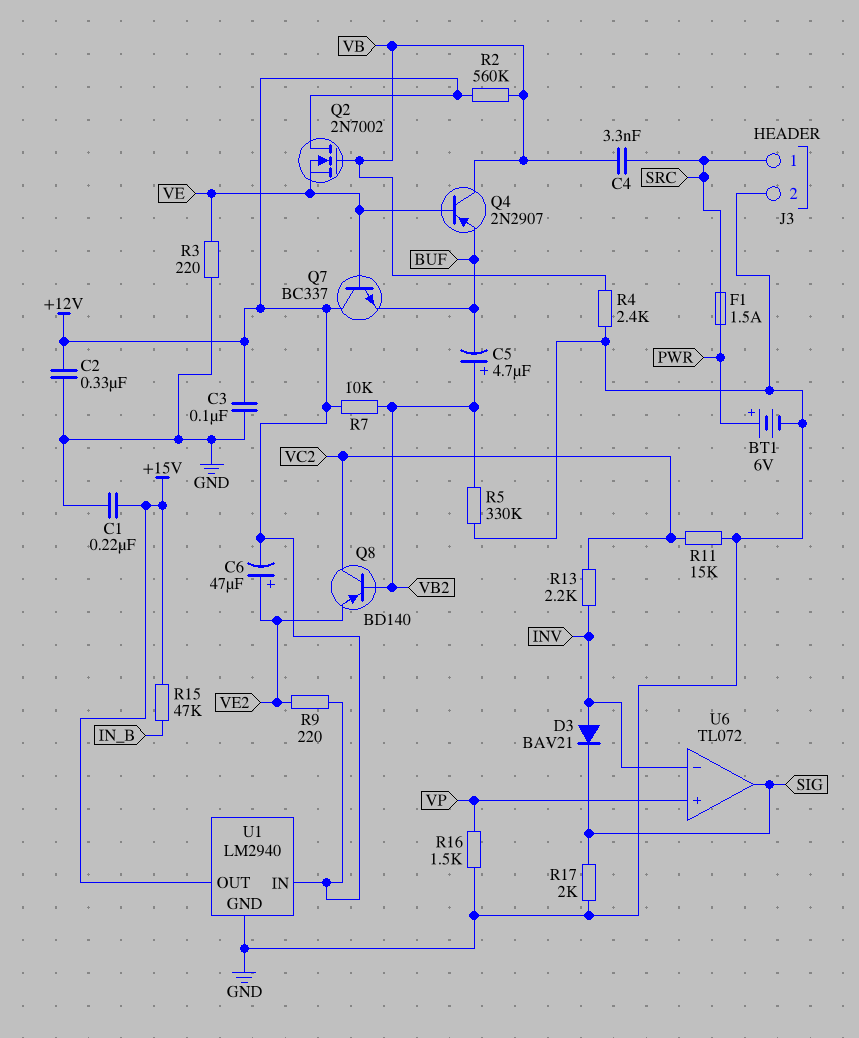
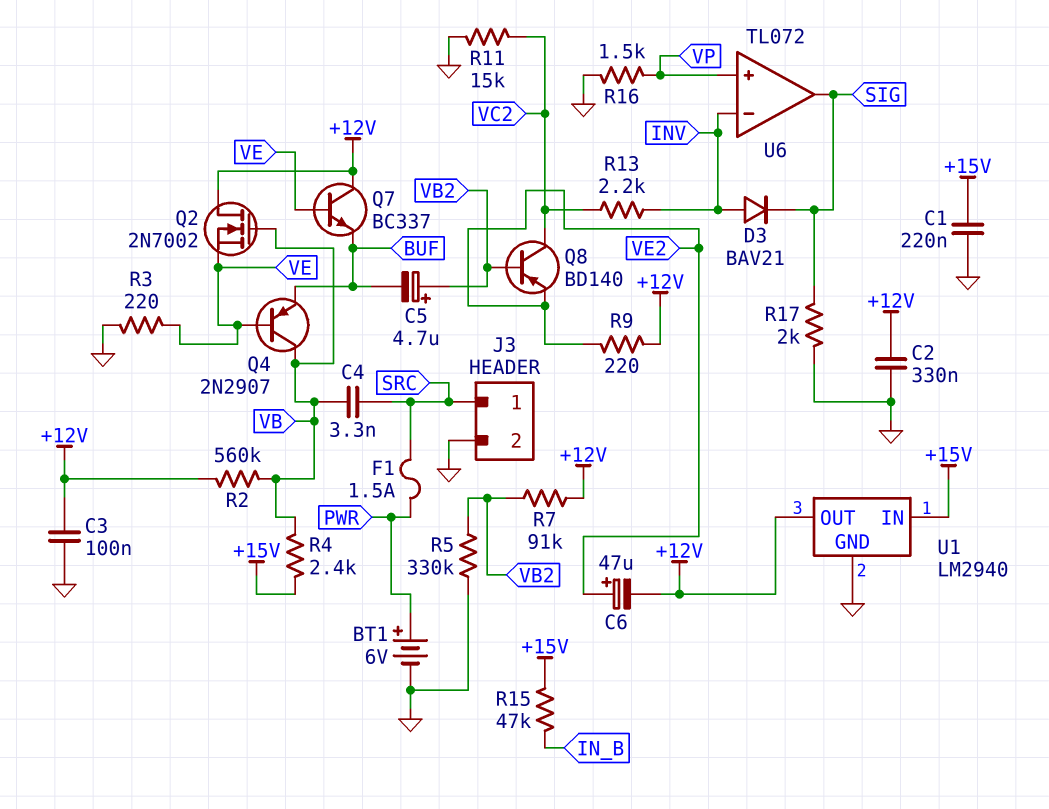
R4: 2.4k (GND, VB) -> 2.4k (+15V, VB)
R7: 10k (+12V, VB2) -> 91k (+12V, VB2)
U1 pin IN: +12V -> +15V
U1 pin OUT: +15V -> +12V

